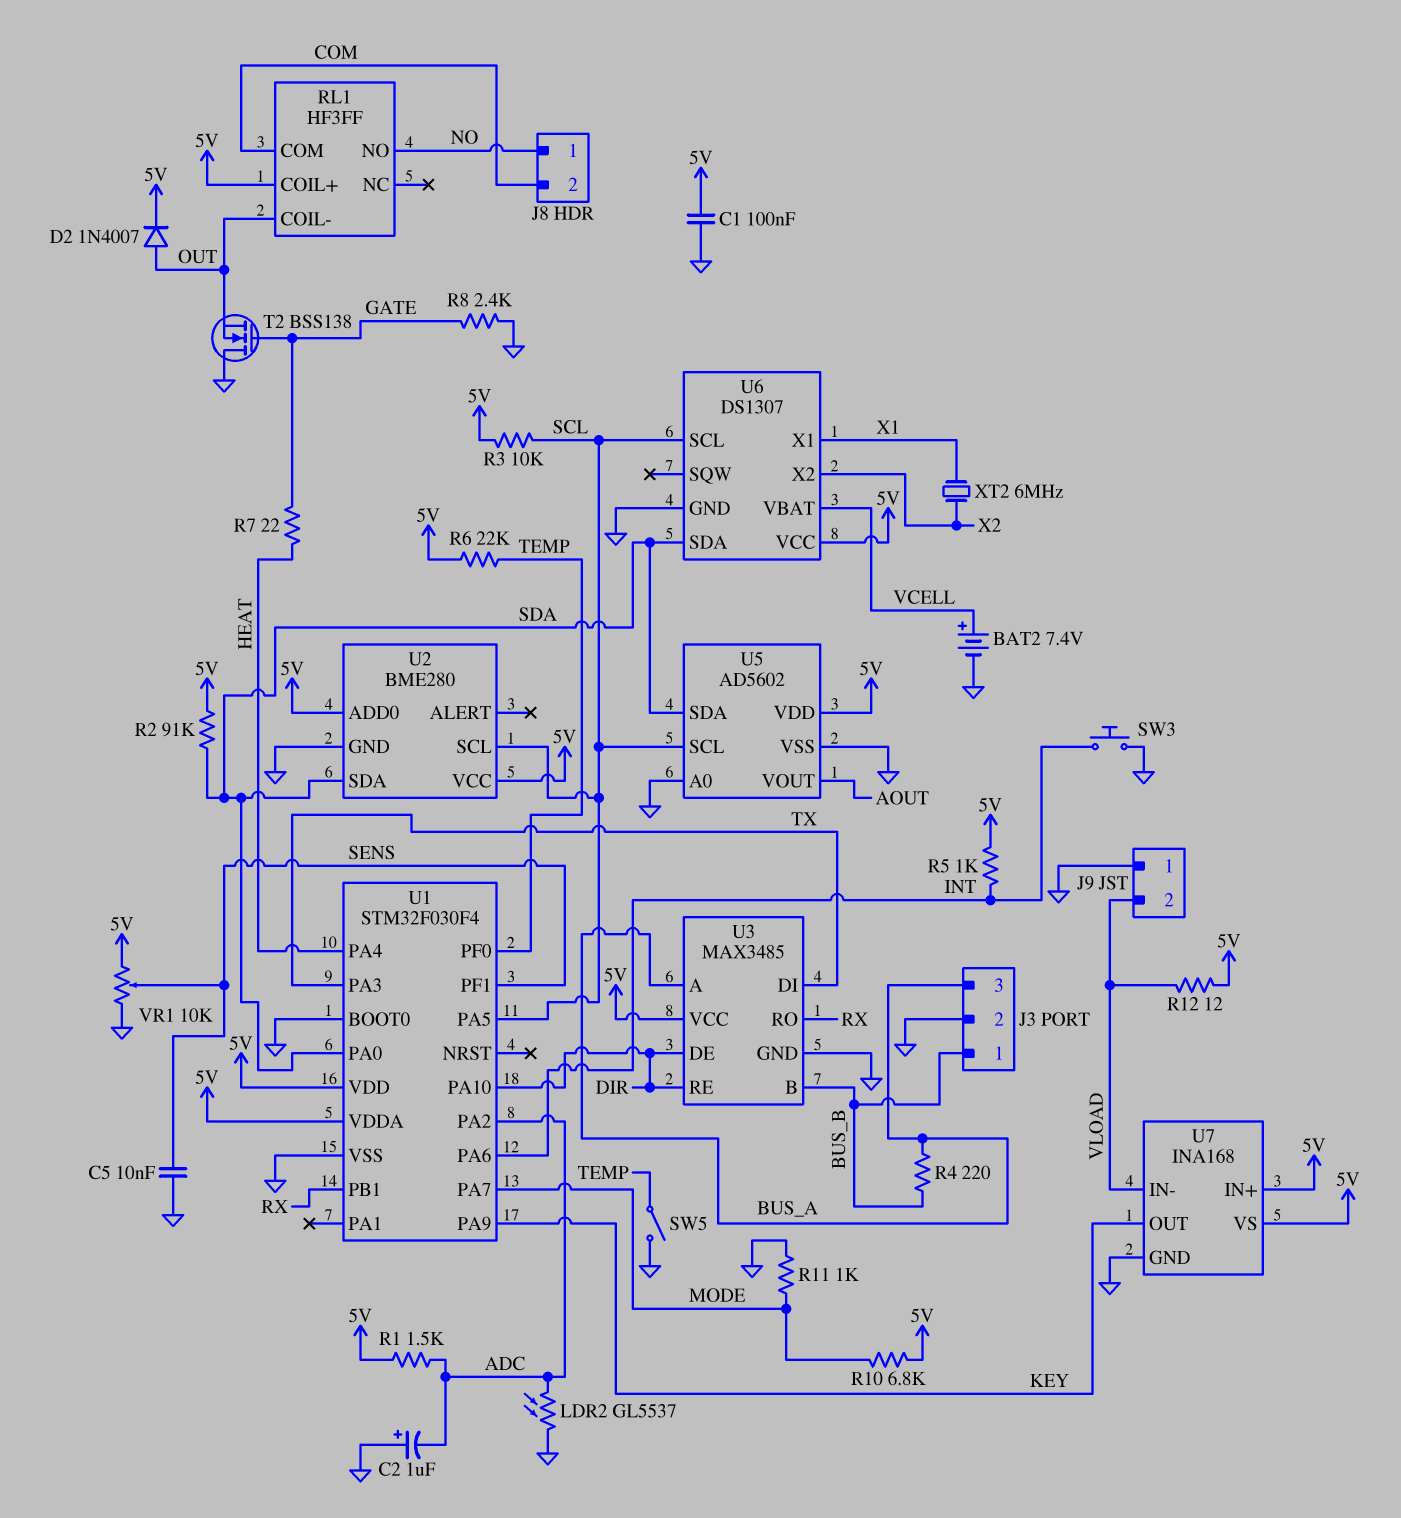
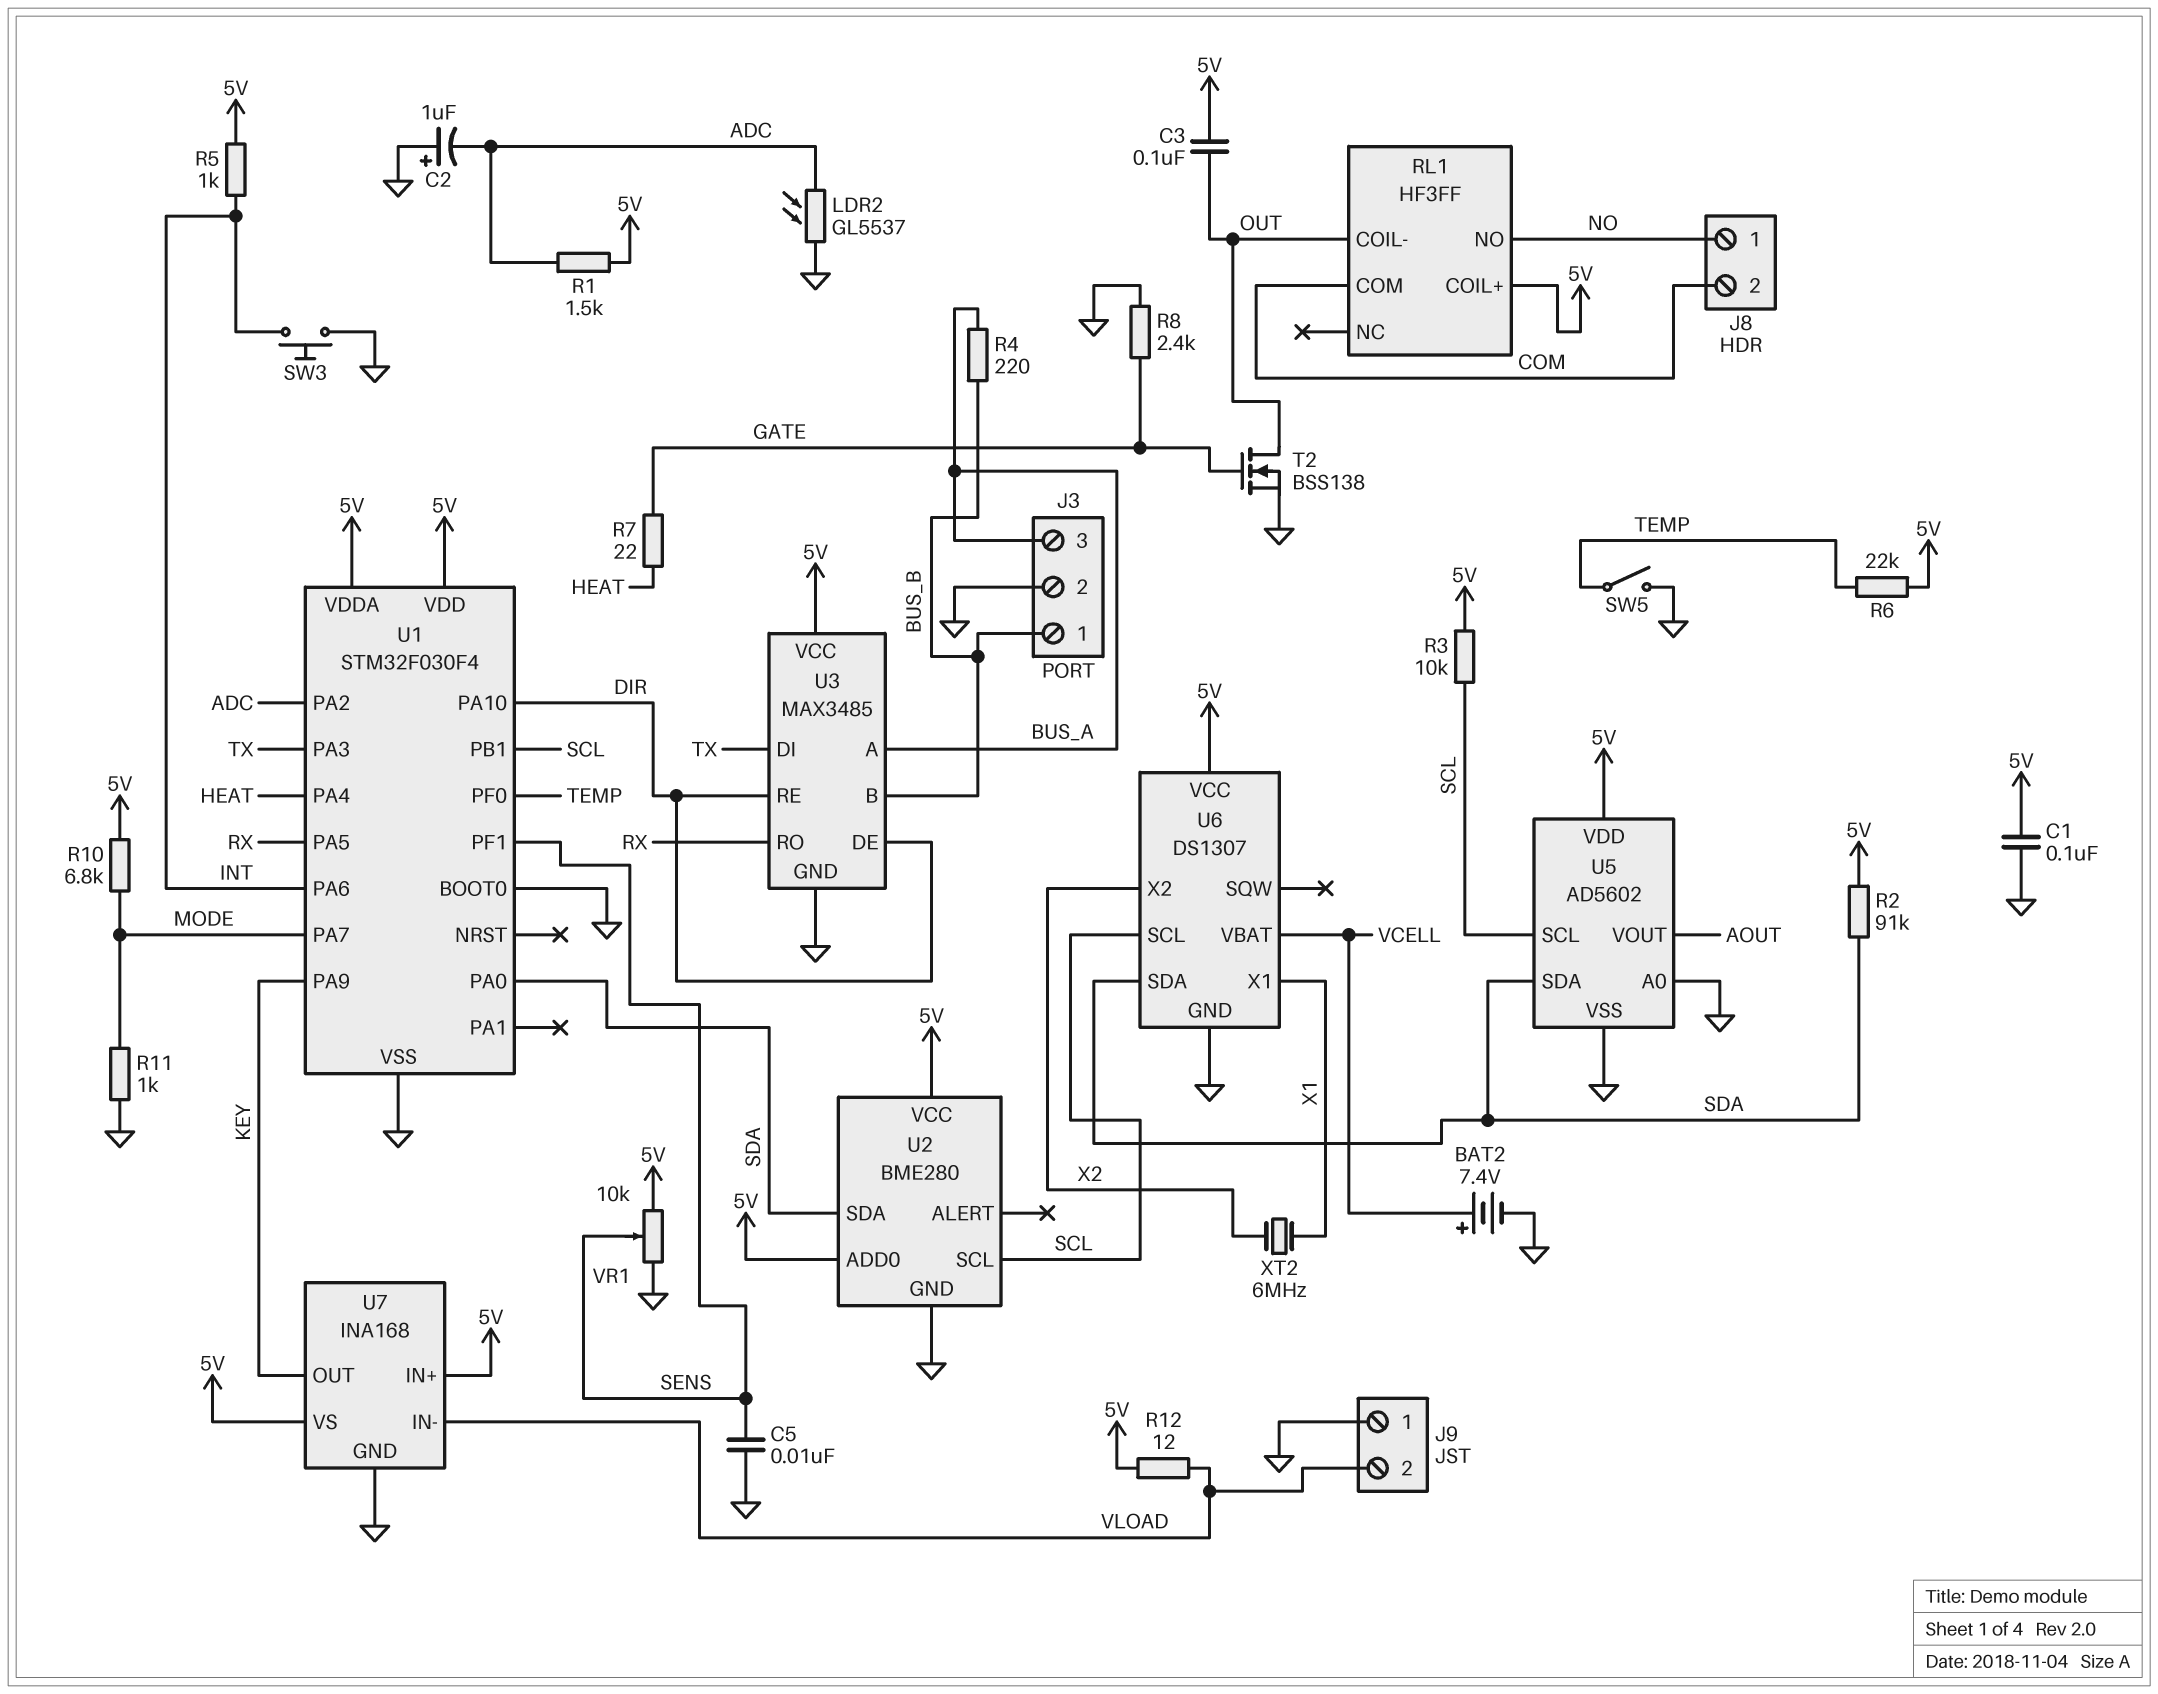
C3: none -> 100nF (5V, OUT)
D2: diode 1N4007 (A OUT, K 5V) -> none
T2: NMOS BSS138 (G GATE, D GND, S OUT) -> NMOS BSS138 (G GATE, D OUT, S GND)
U1 pin PA5: SCL -> RX
U1 pin PB1: RX -> SCL

